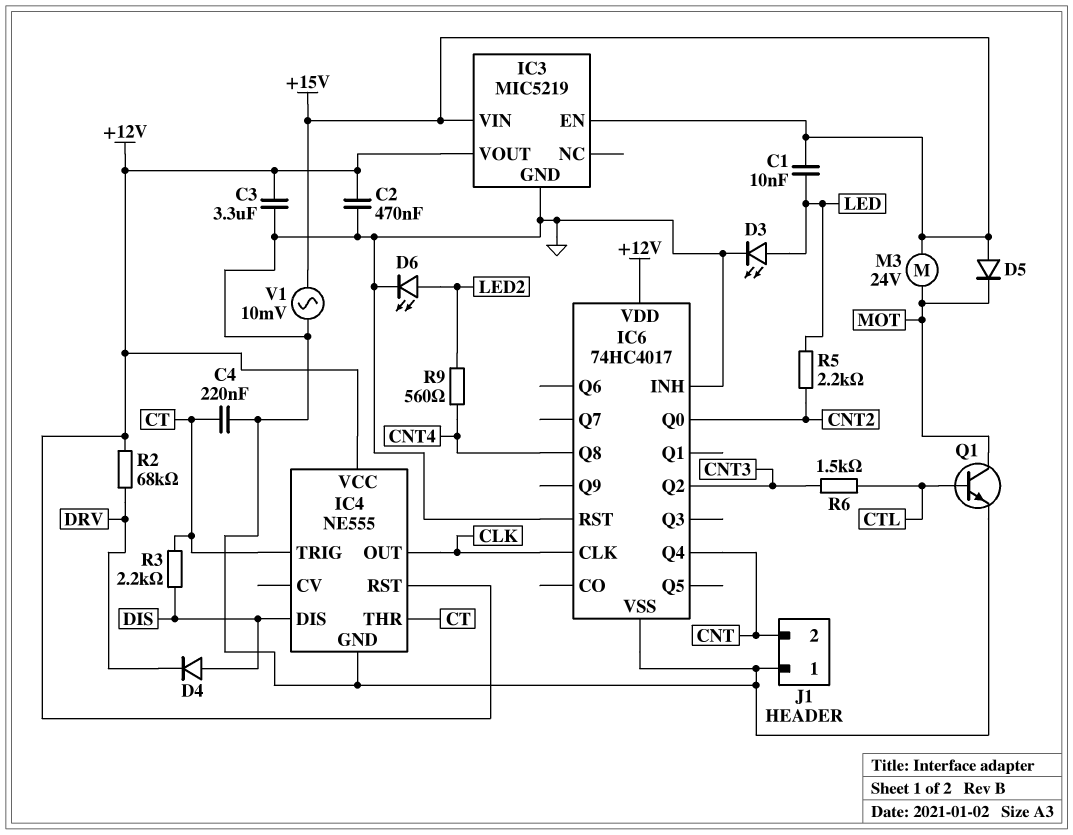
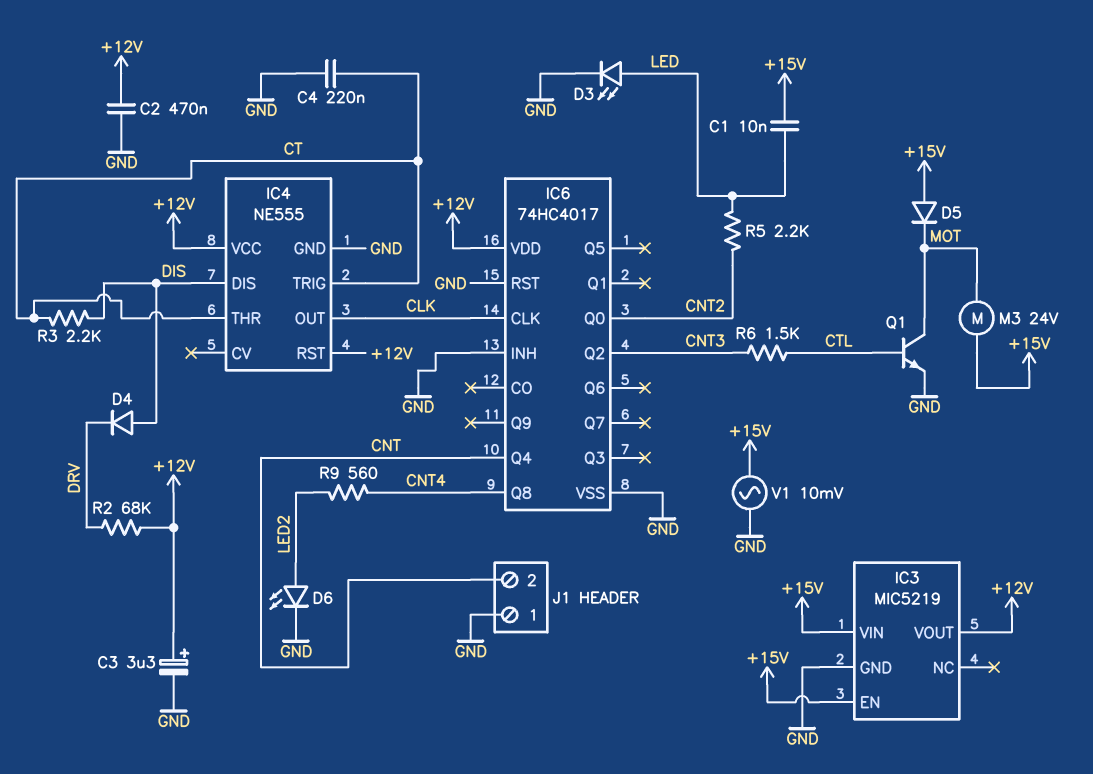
C3: 3.3uF (+12V, GND) -> 3.3uF (plus +12V, minus GND)

